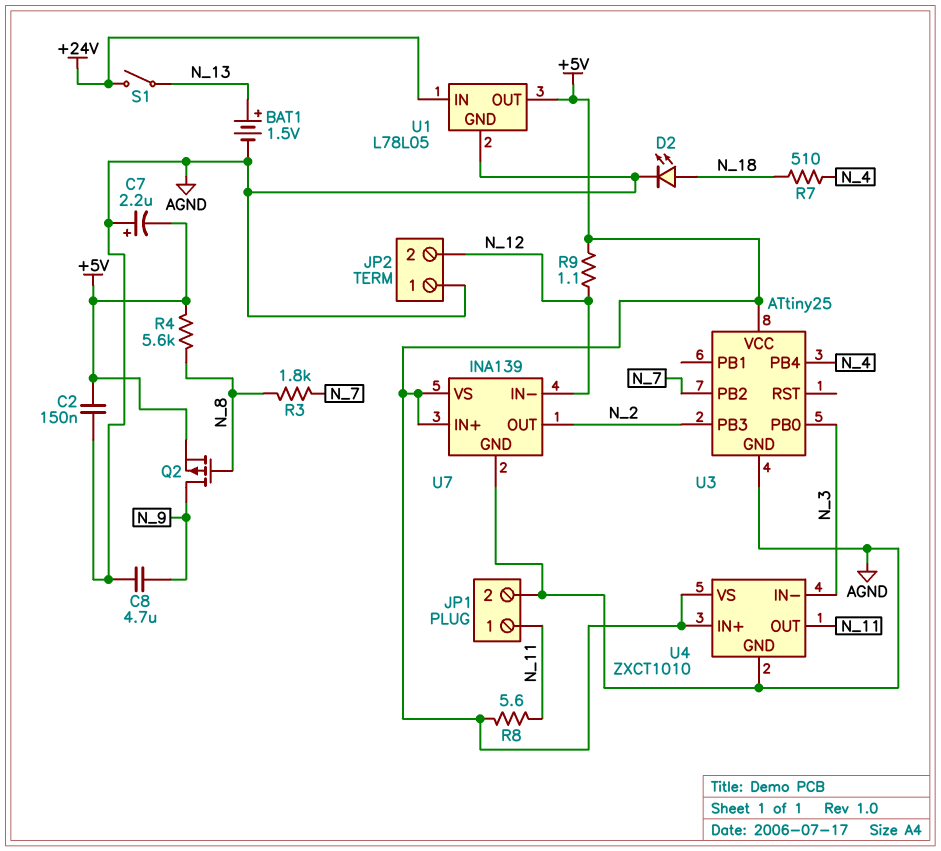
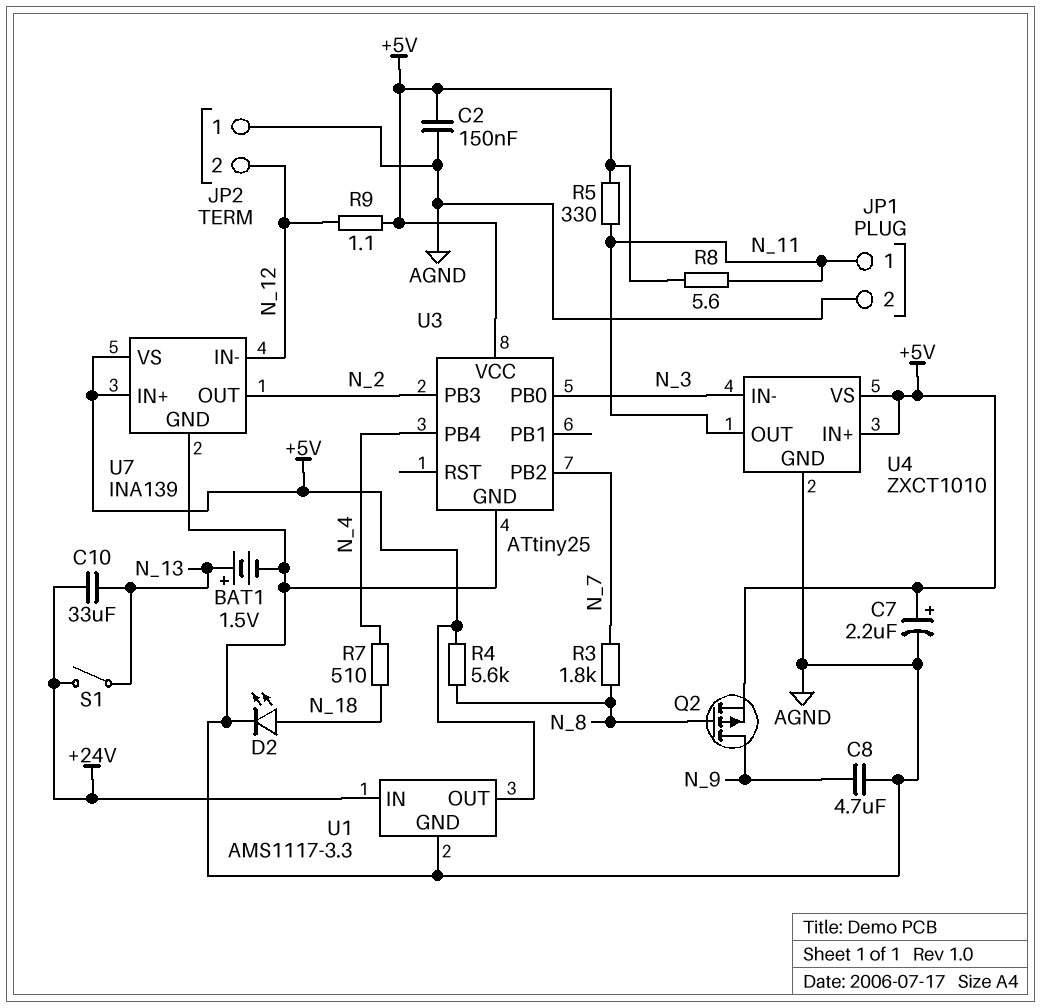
C7: 2.2uF (plus AGND, minus +5V) -> 2.2uF (plus +5V, minus AGND)
C10: none -> 33uF (+24V, N_13)
R5: none -> 330 (+5V, N_11)
U1: L78L05 -> AMS1117-3.3

